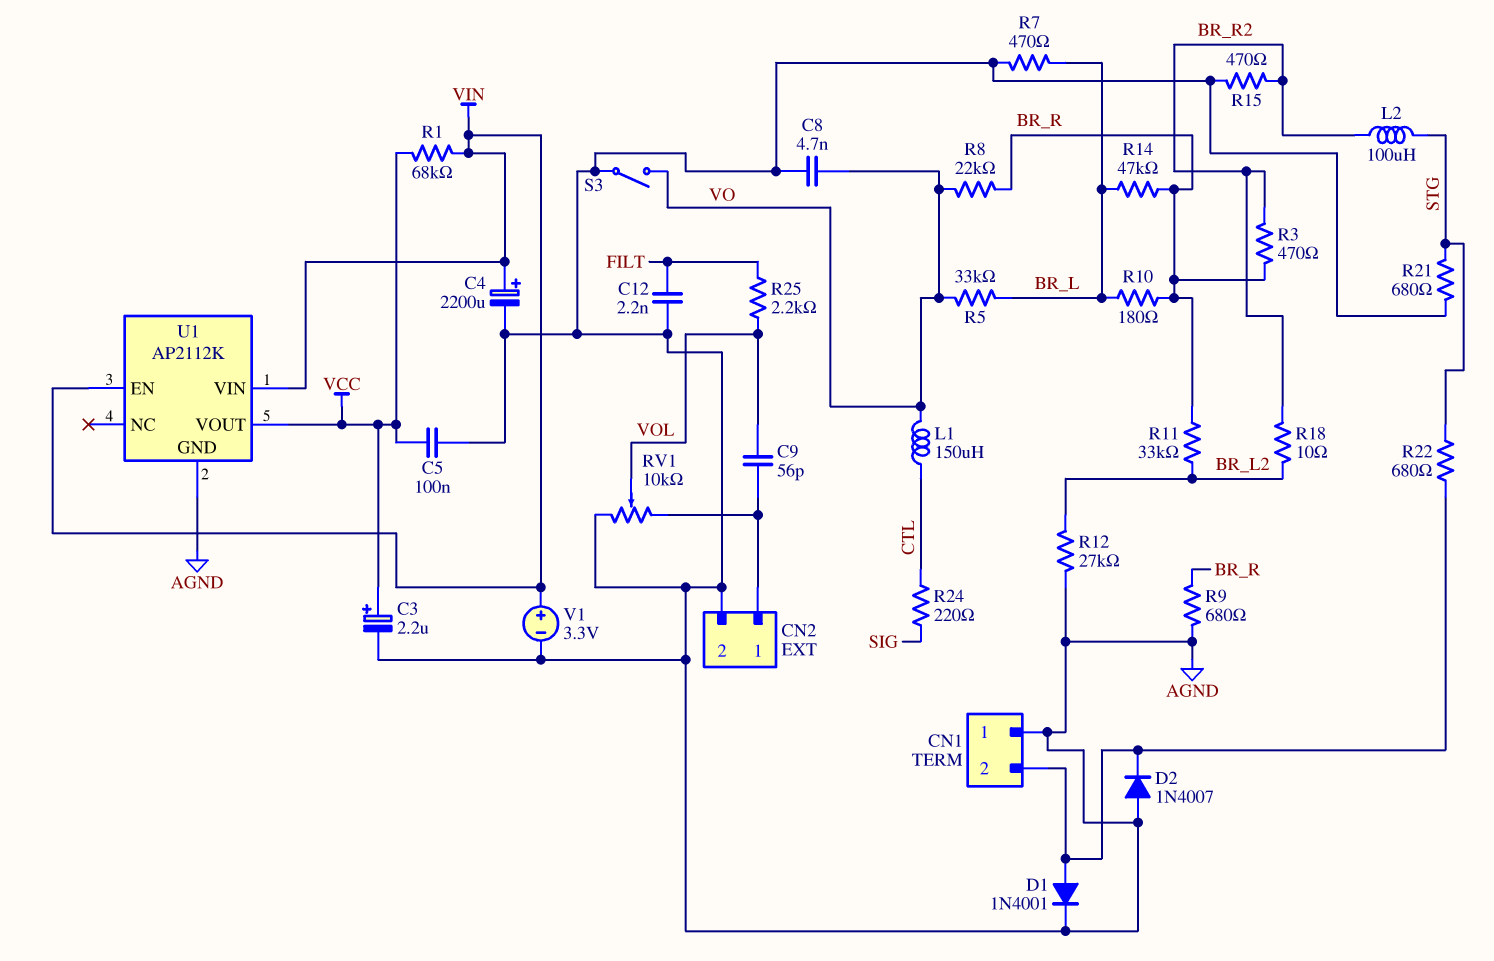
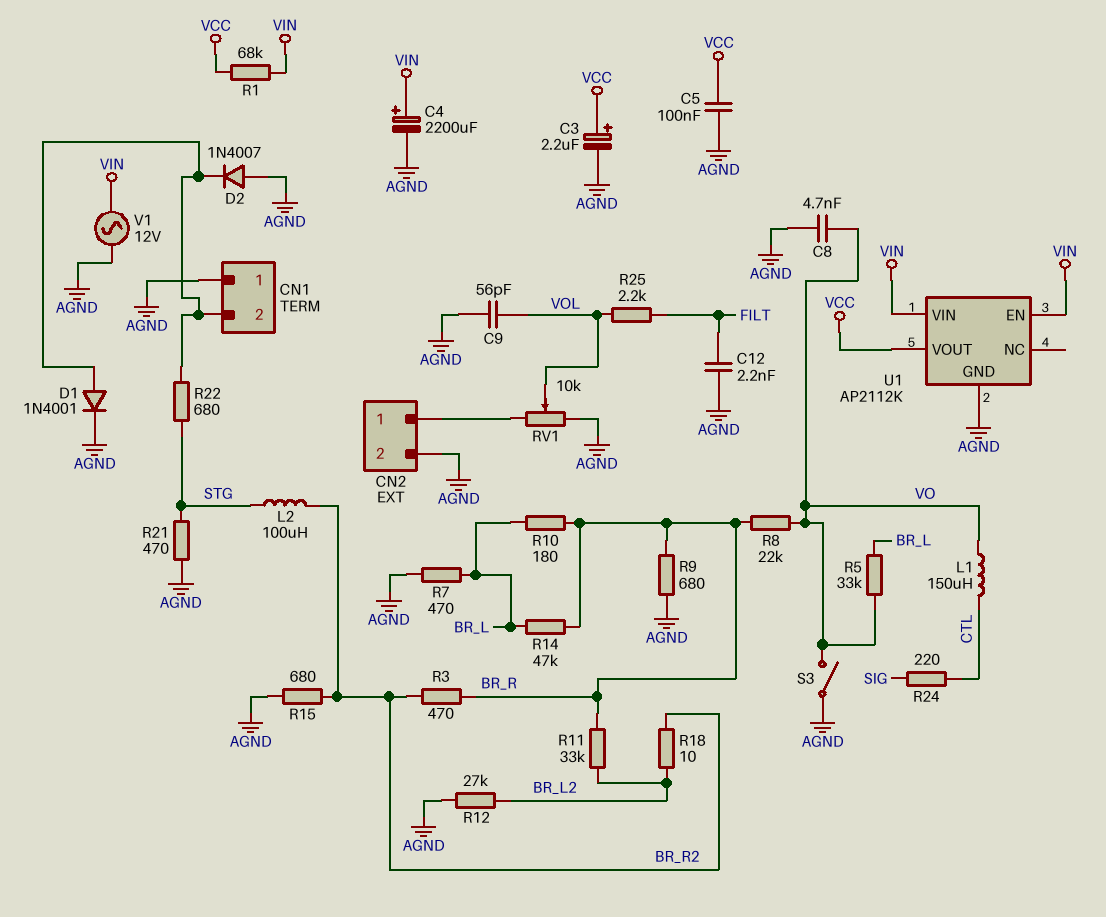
C9: 56pF (CN2/1, VOL) -> 56pF (AGND, VOL)
R15: 470 (AGND, BR_R2) -> 680 (AGND, BR_R2)
R21: 680 (AGND, STG) -> 470 (AGND, STG)
V1: 3.3V (plus VIN, minus AGND) -> AC 12V (AGND, VIN)

